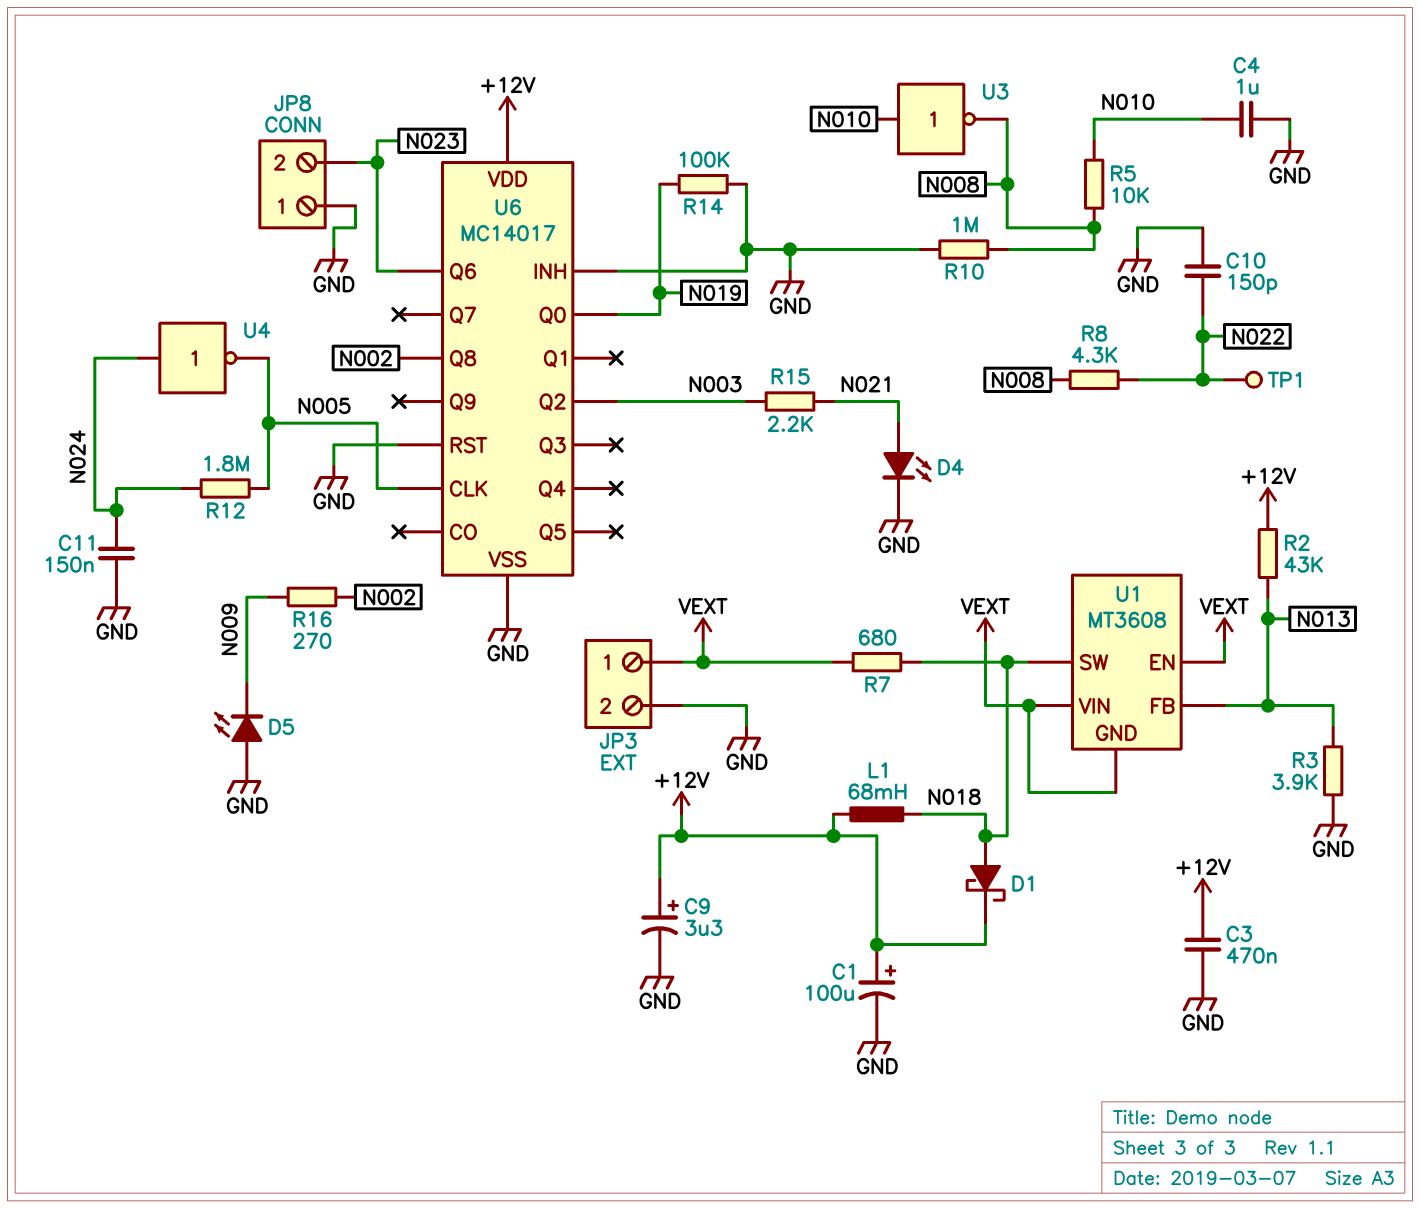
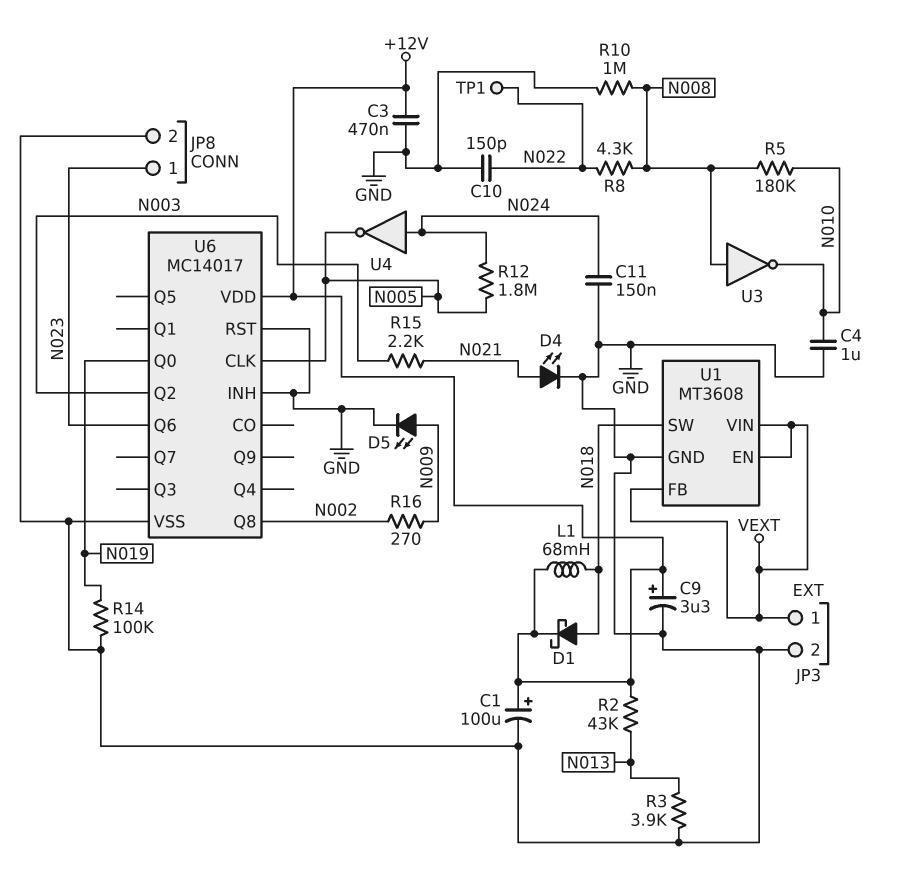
D5: LED (A GND, K N009) -> LED (A N009, K GND)
JP8 pin 1: GND -> N023
JP8 pin 2: N023 -> GND
R5: 10k (N008, N010) -> 180k (N008, N010)
R7: 680 (N018, VEXT) -> none
U1 pin FB: N013 -> VEXT
U1 pin GND: VEXT -> GND
U3: NOT (in N010, out N008) -> NOT (in N008, out N010)

